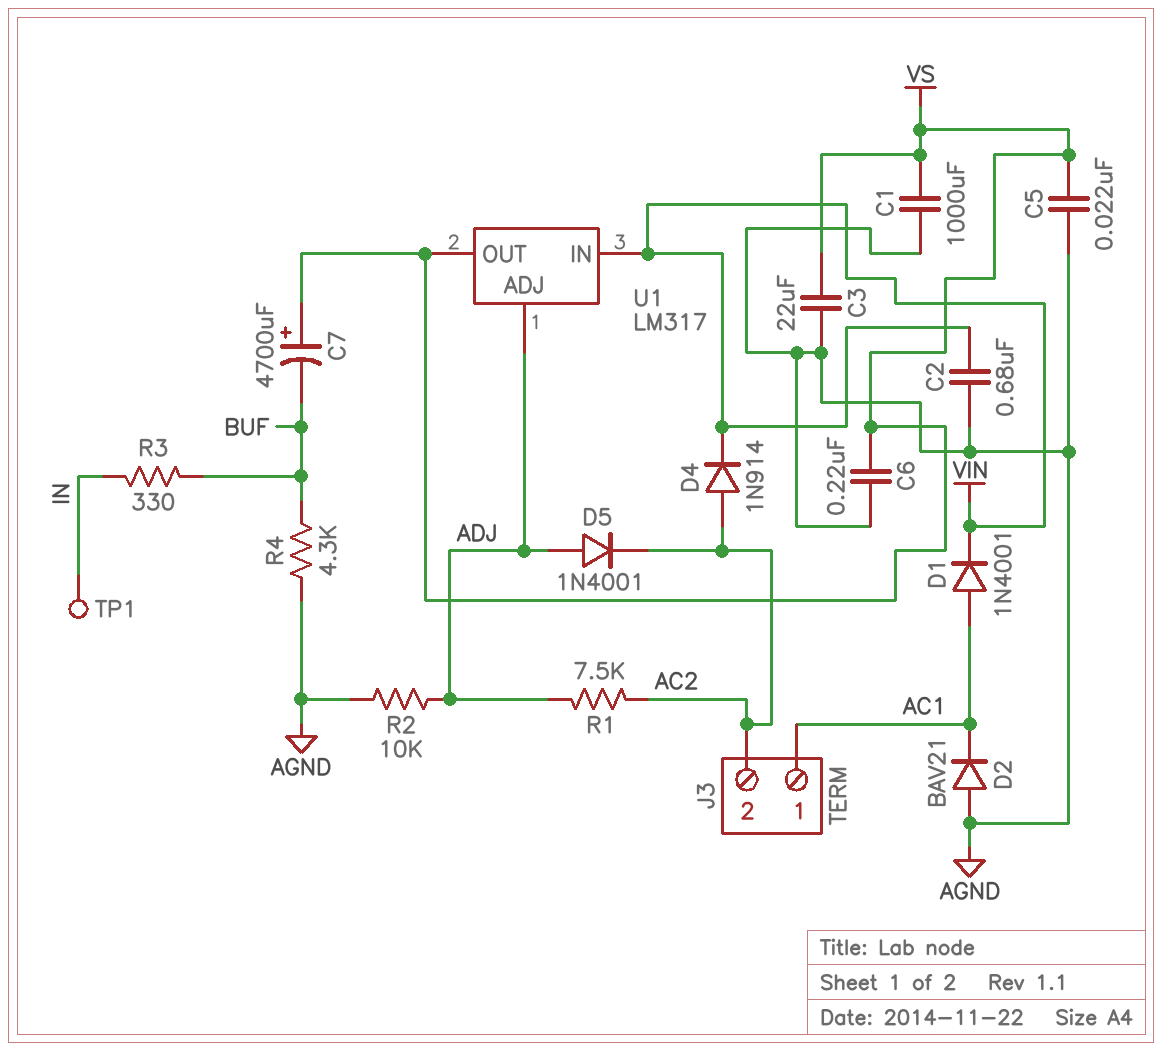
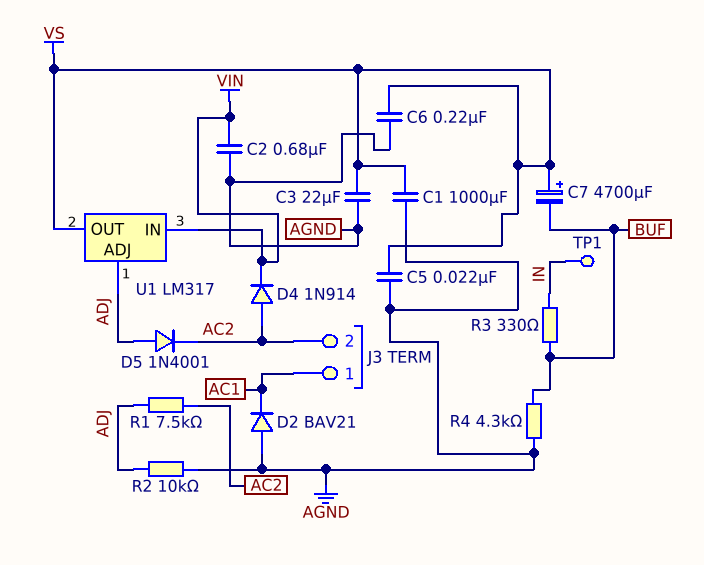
D1: diode 1N4001 (A AC1, K VIN) -> none

